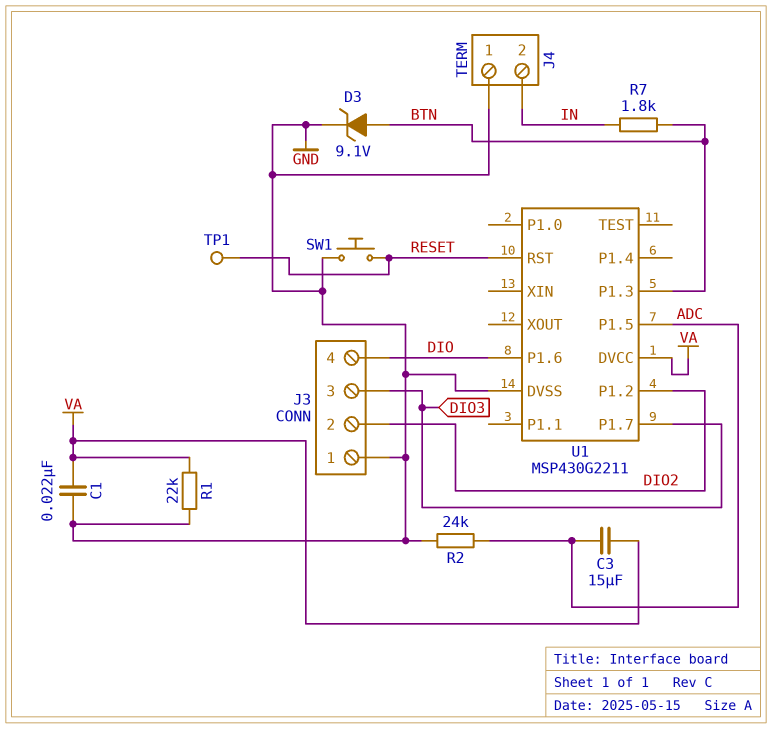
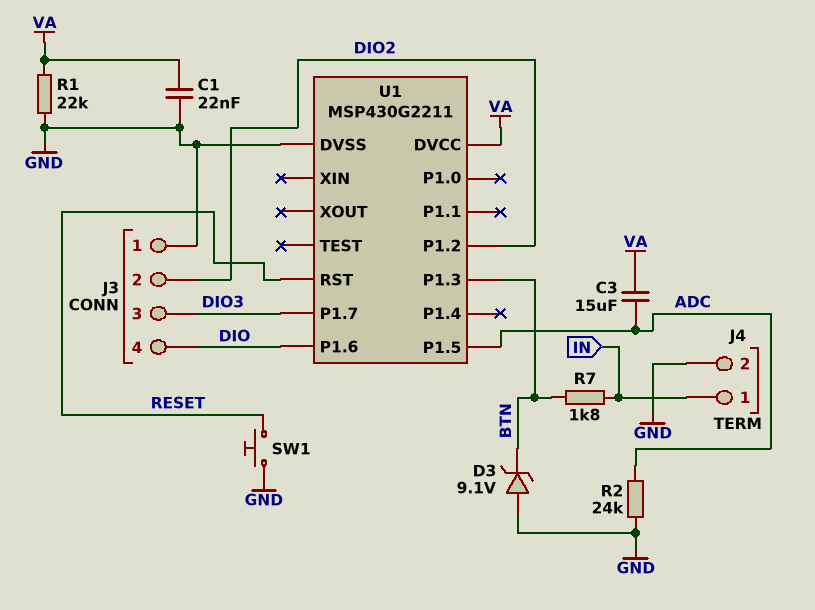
D3: zener 9.1V (A BTN, K GND) -> zener 9.1V (A GND, K BTN)
J4 pin 1: GND -> IN
J4 pin 2: IN -> GND
TP1: test point (RESET) -> none

